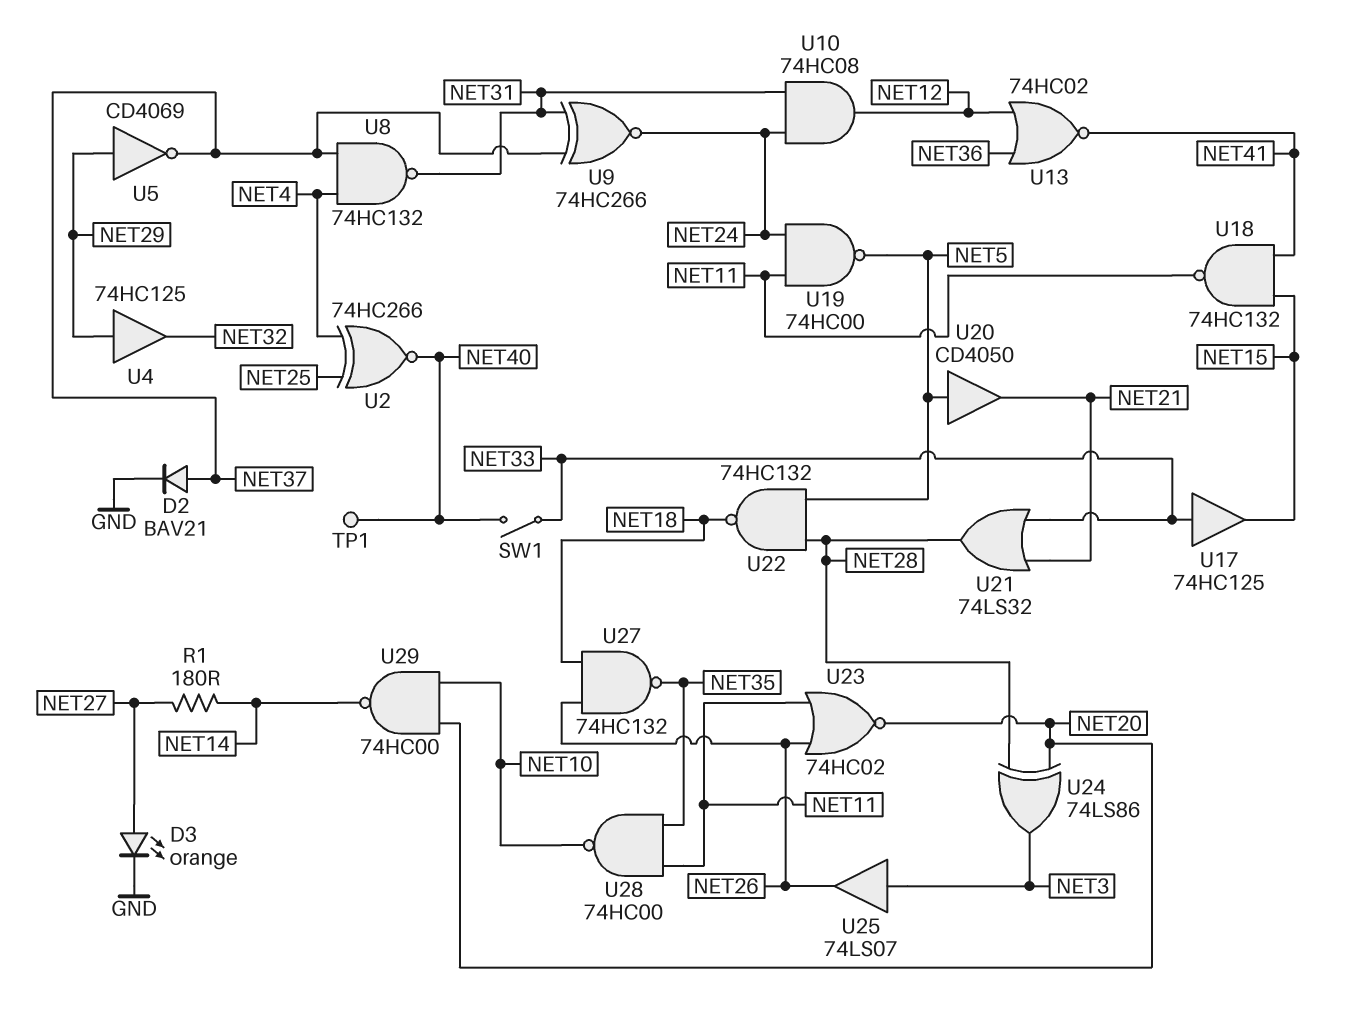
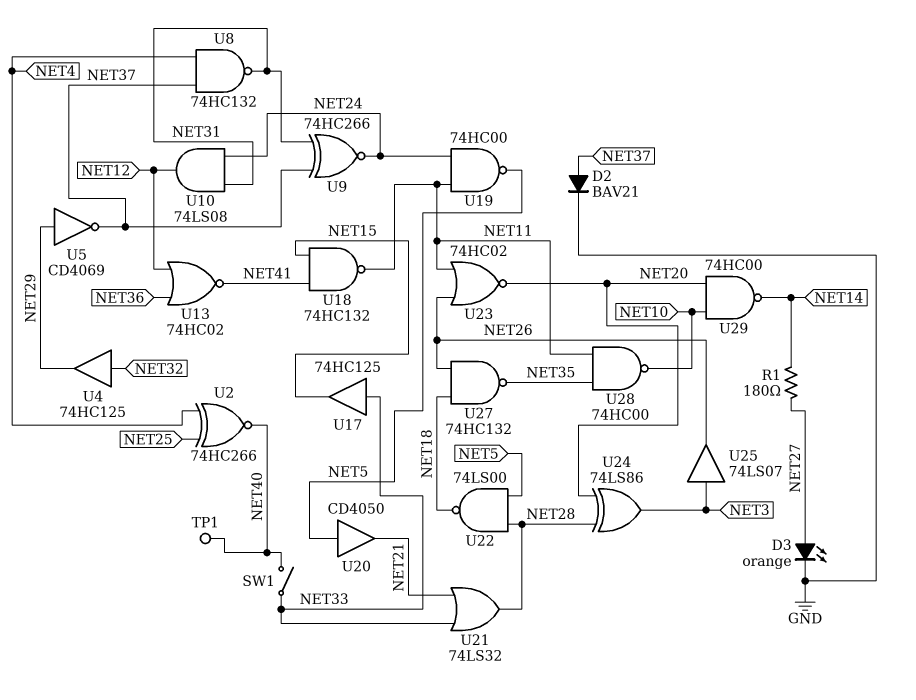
U4: buffer 74HC125 (in NET29, out NET32) -> buffer 74HC125 (in NET32, out NET29)
U10: AND 74HC08 (in NET24, in NET31, out NET12) -> AND 74LS08 (in NET24, in NET31, out NET12)
U22: NAND 74HC132 (in NET5, in NET28, out NET18) -> NAND 74LS00 (in NET5, in NET28, out NET18)

